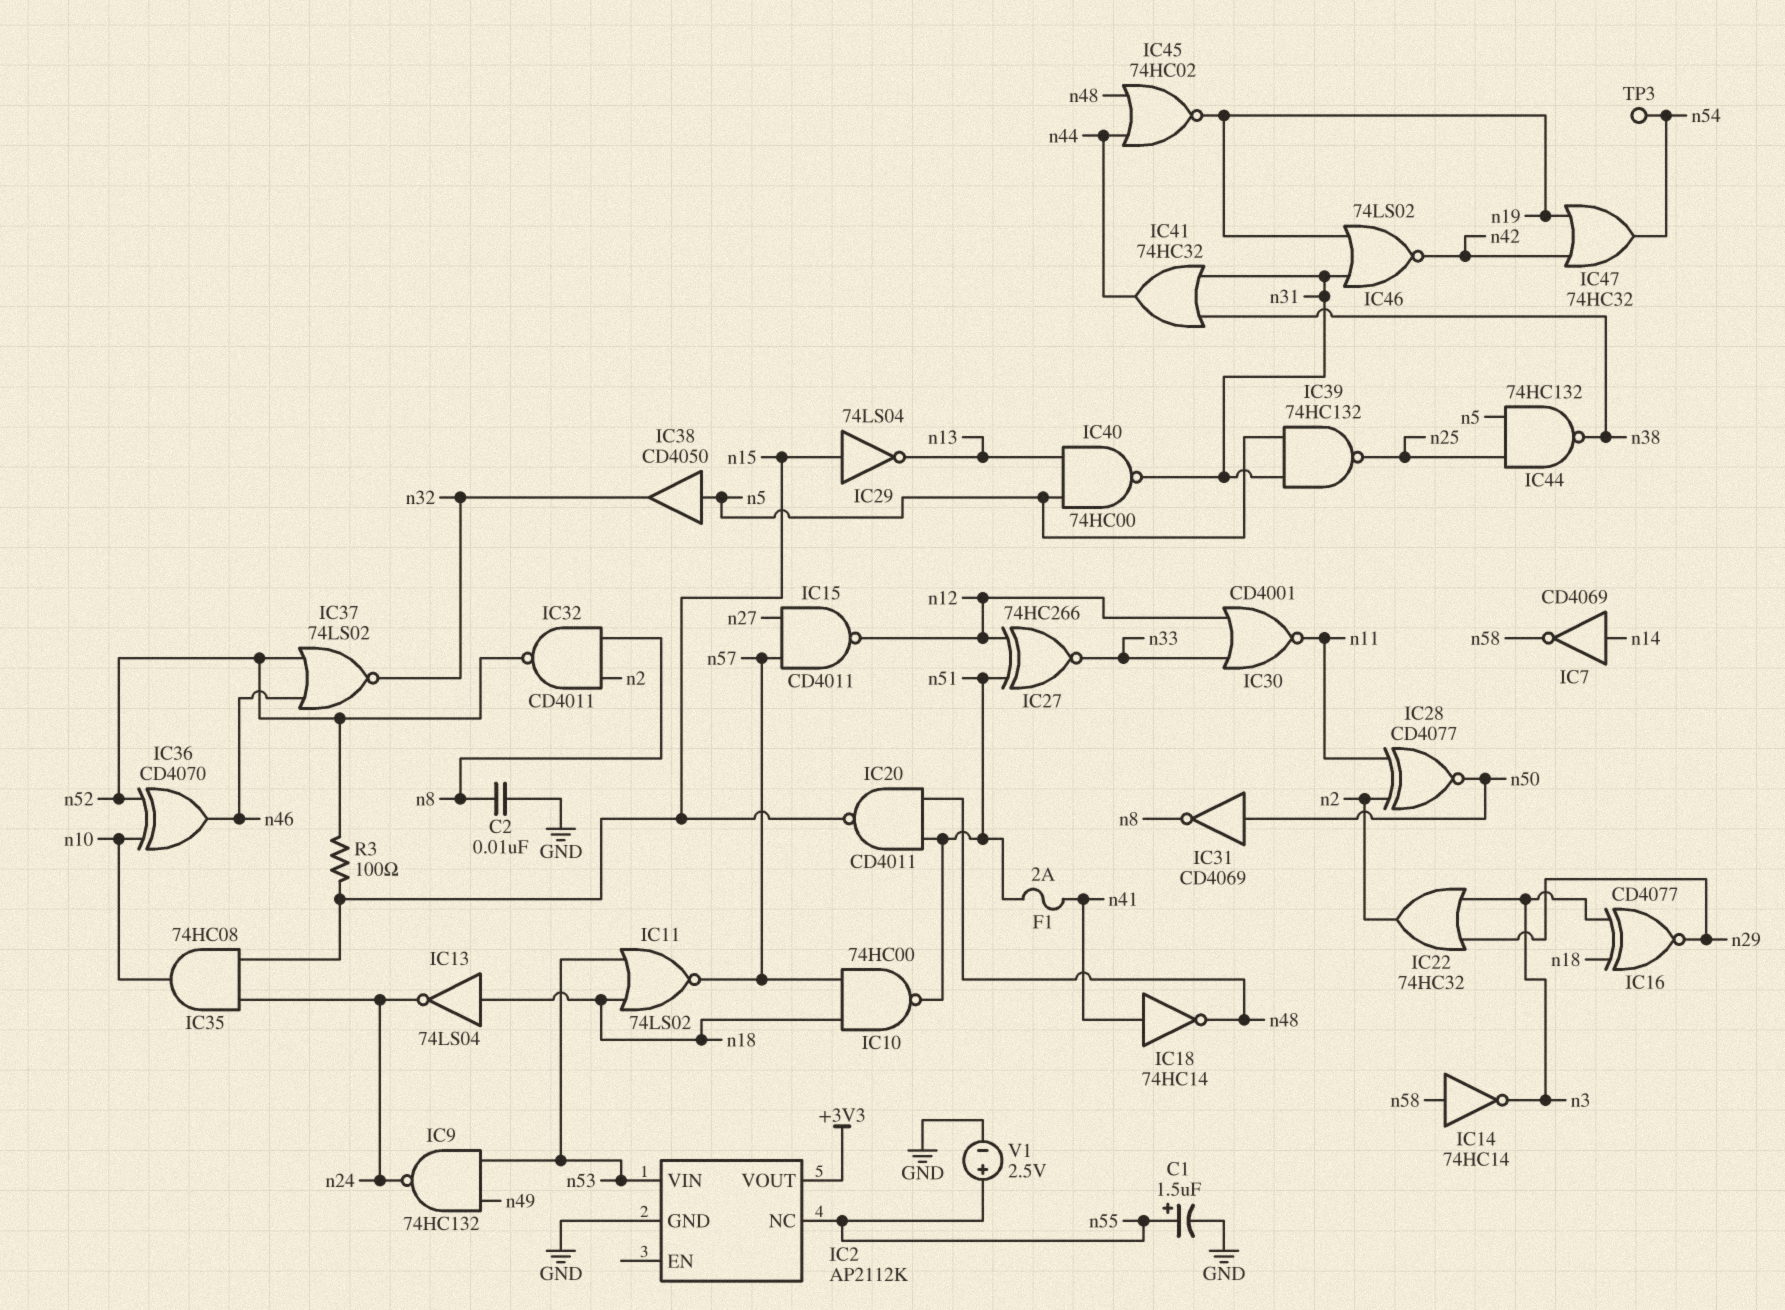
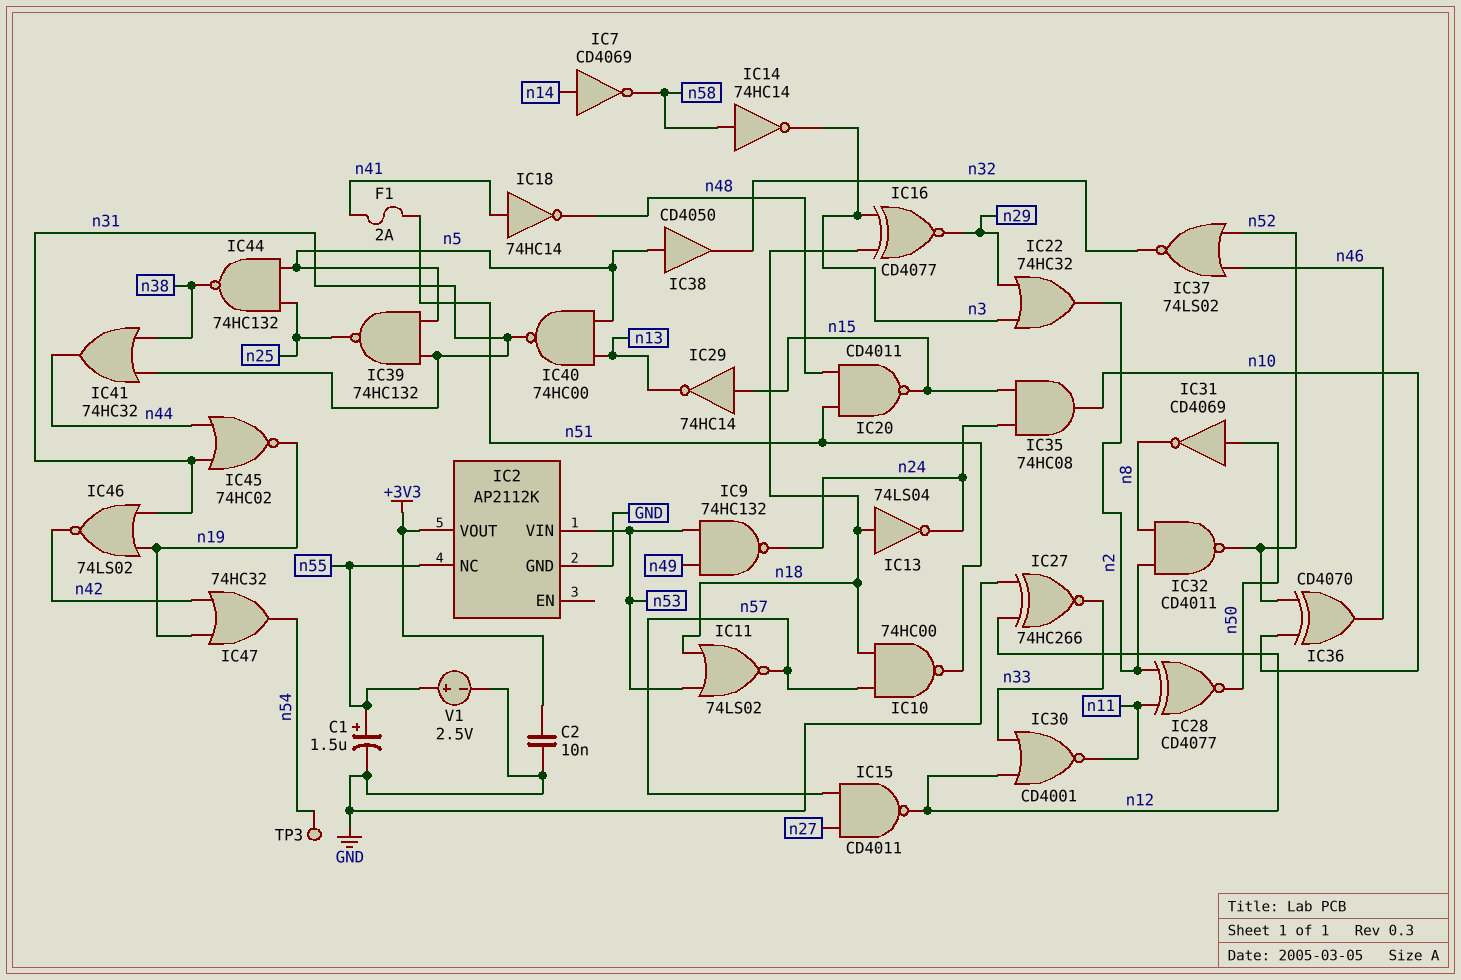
C2: 10nF (GND, n8) -> 10nF (+3V3, GND)
IC27: XNOR 74HC266 (in n12, in n51, out n33) -> XNOR 74HC266 (in GND, in n12, out n33)
IC29: NOT 74LS04 (in n15, out n13) -> NOT 74HC14 (in n15, out n13)
IC45: NOR 74HC02 (in n44, in n48, out n19) -> NOR 74HC02 (in n31, in n44, out n19)
R3: 100 (n15, n52) -> none

